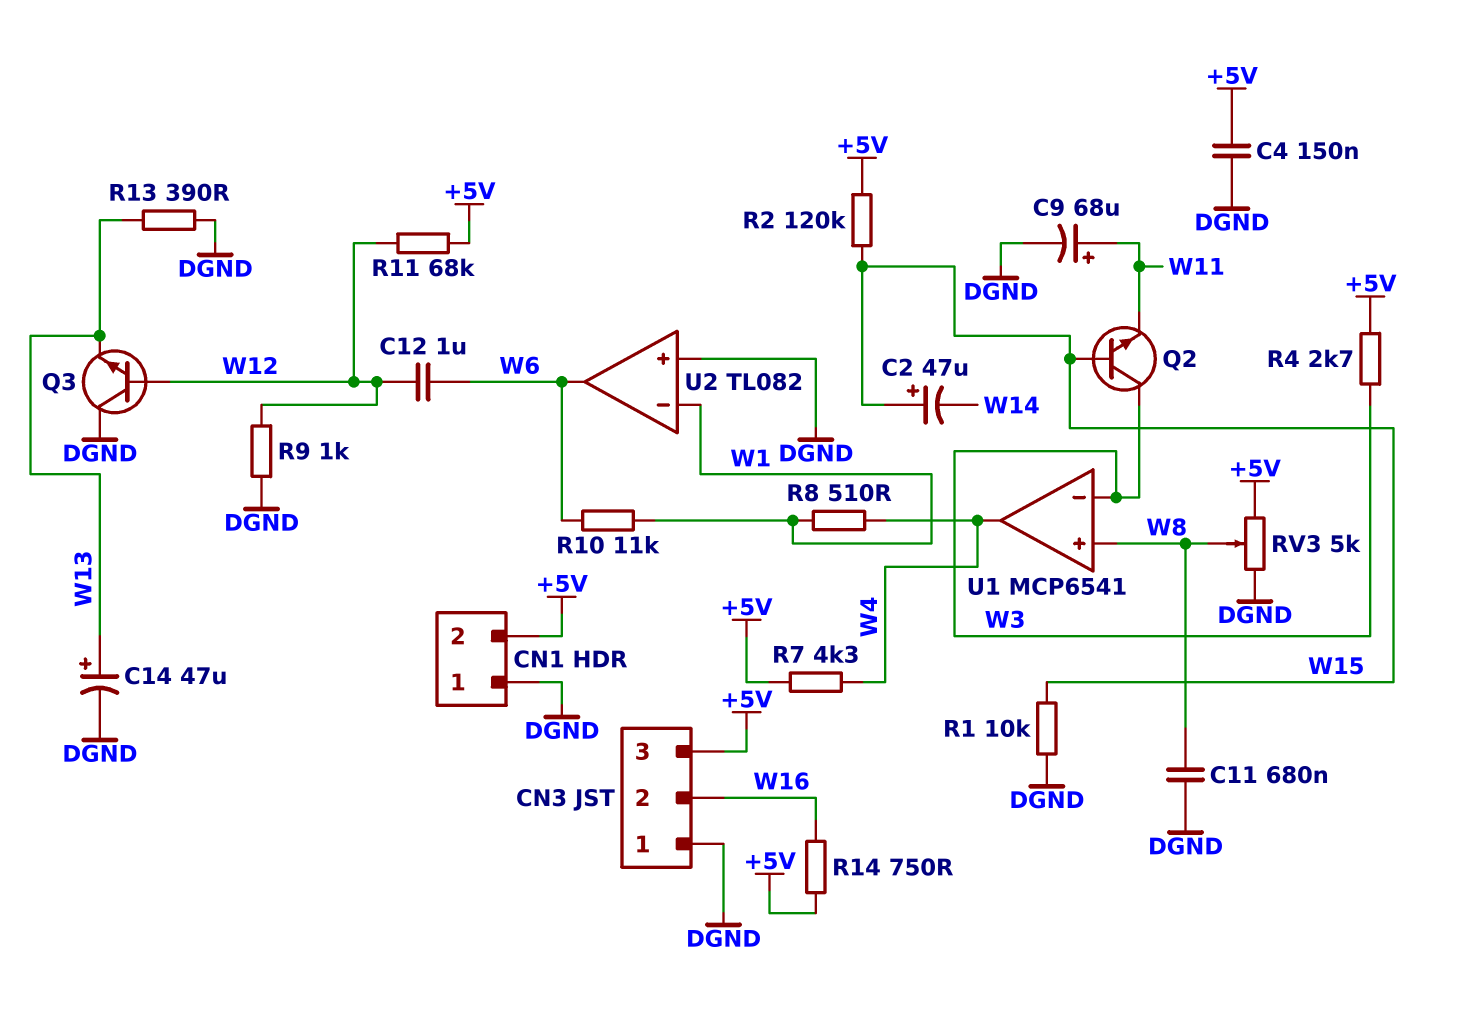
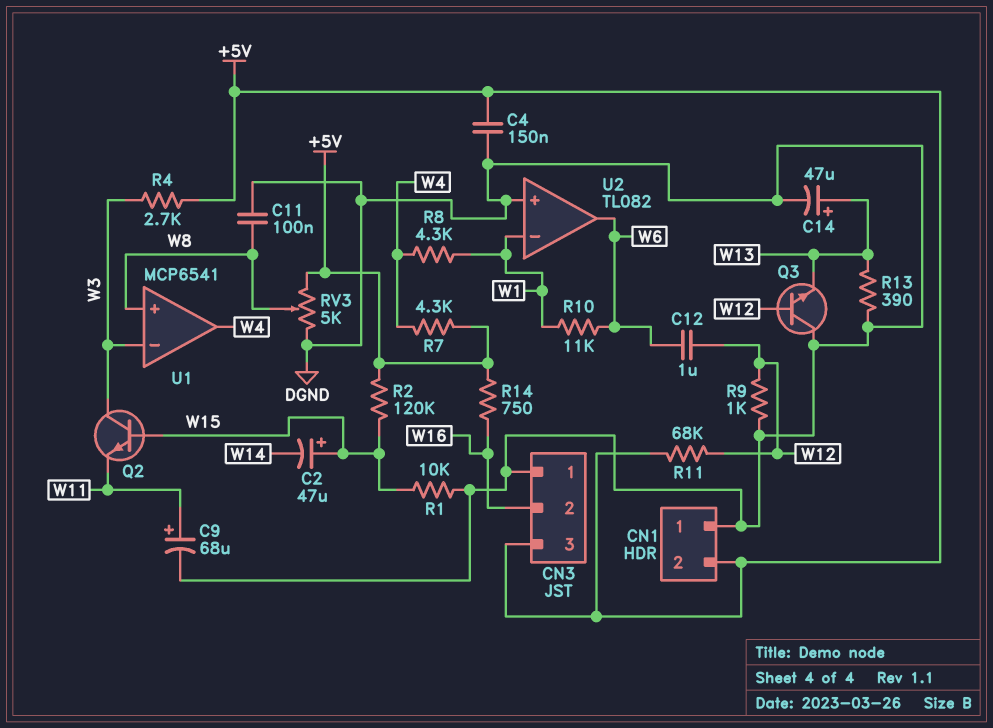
C11: 680nF (DGND, W8) -> 100nF (DGND, W8)
R8: 510 (W1, W4) -> 4.3k (W1, W4)

